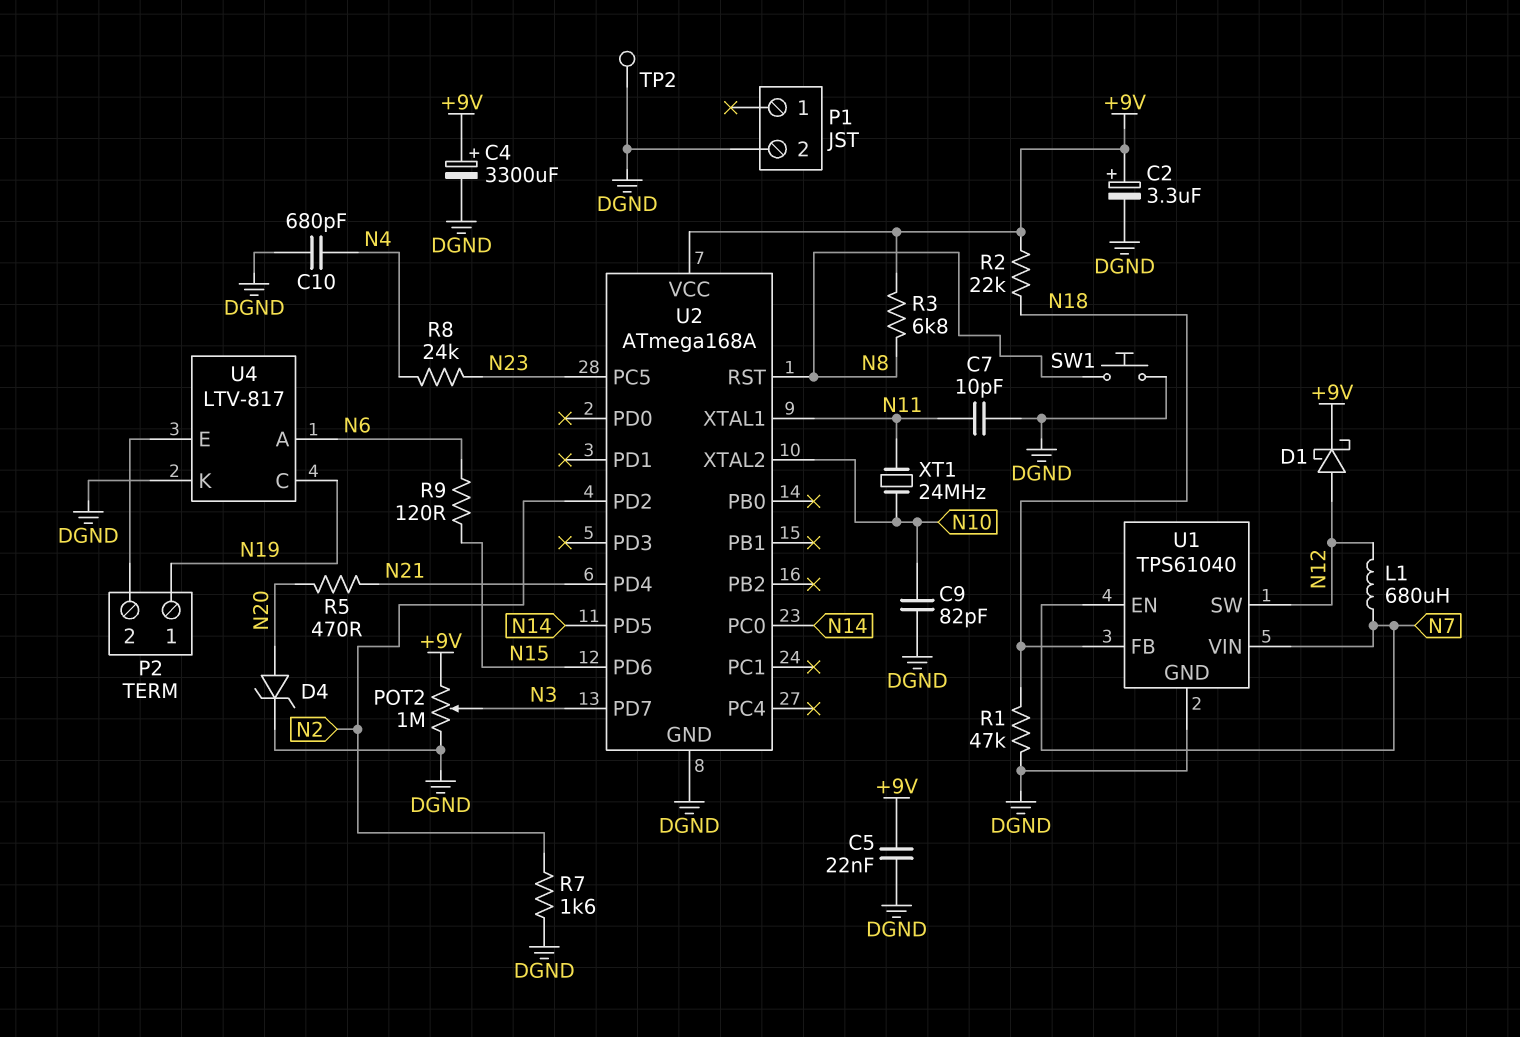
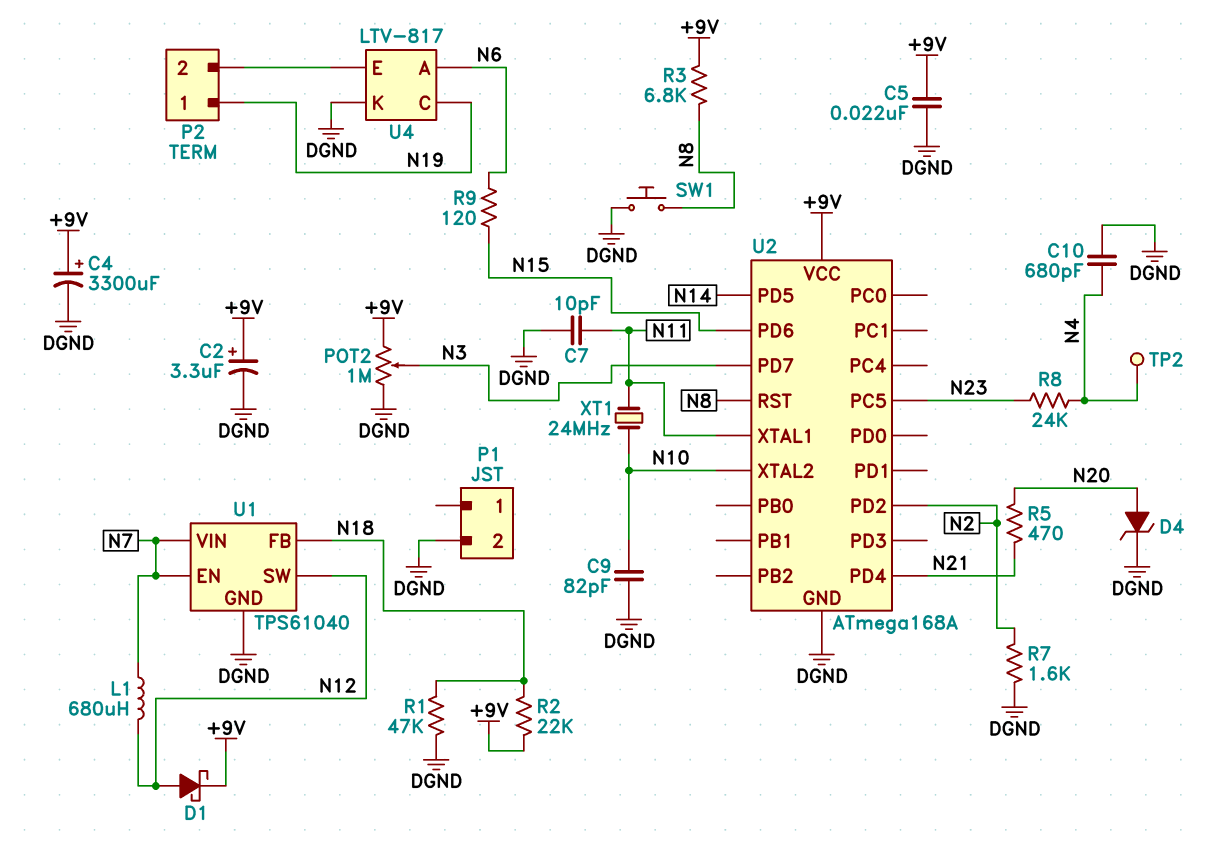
TP2: test point (DGND) -> test point (N4)
U2 pin PC0: N14 -> none

